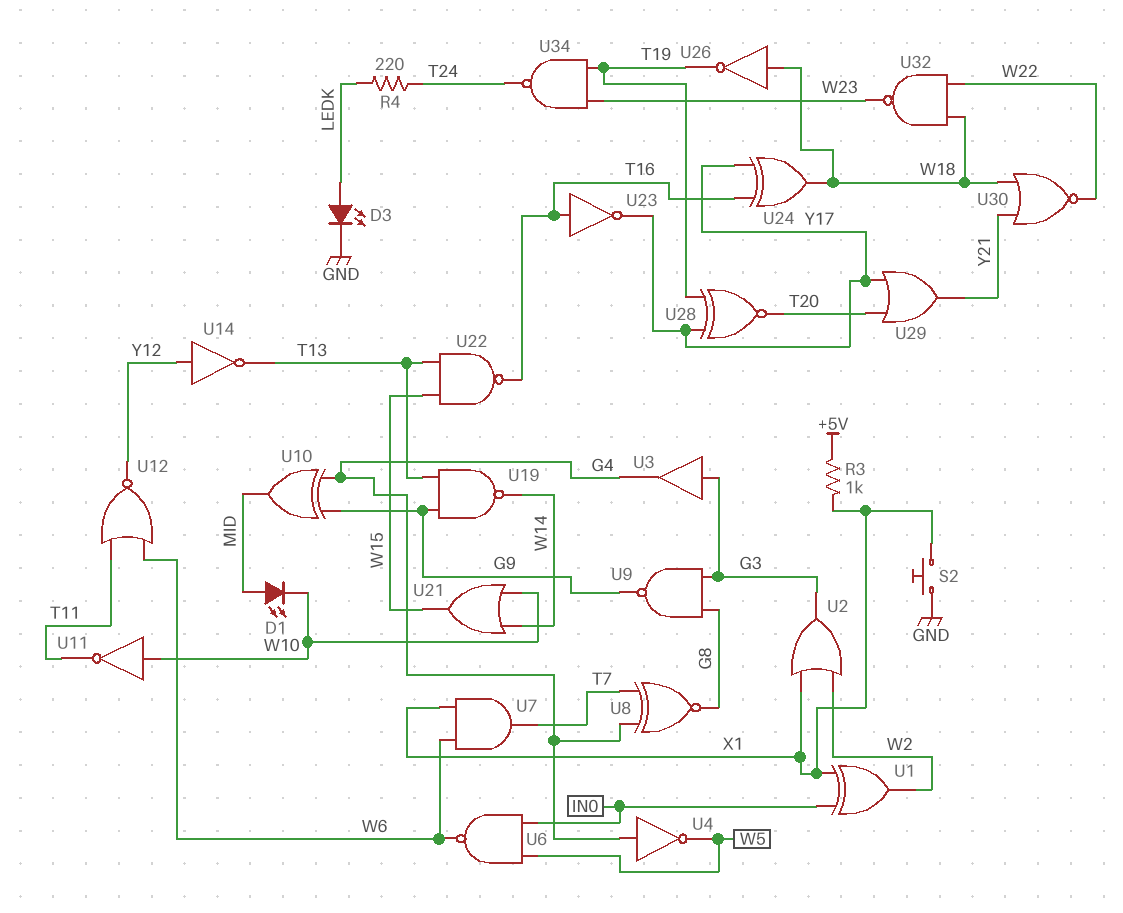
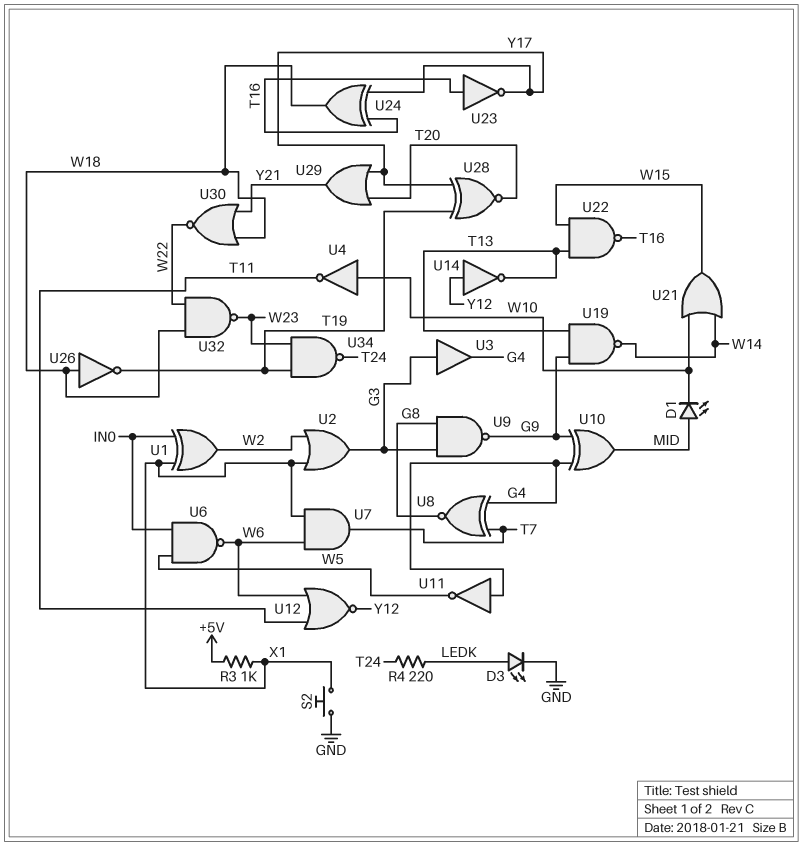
U4: NOT (in G4, out W5) -> NOT (in W10, out T11)
U11: NOT (in W10, out T11) -> NOT (in G4, out W5)

